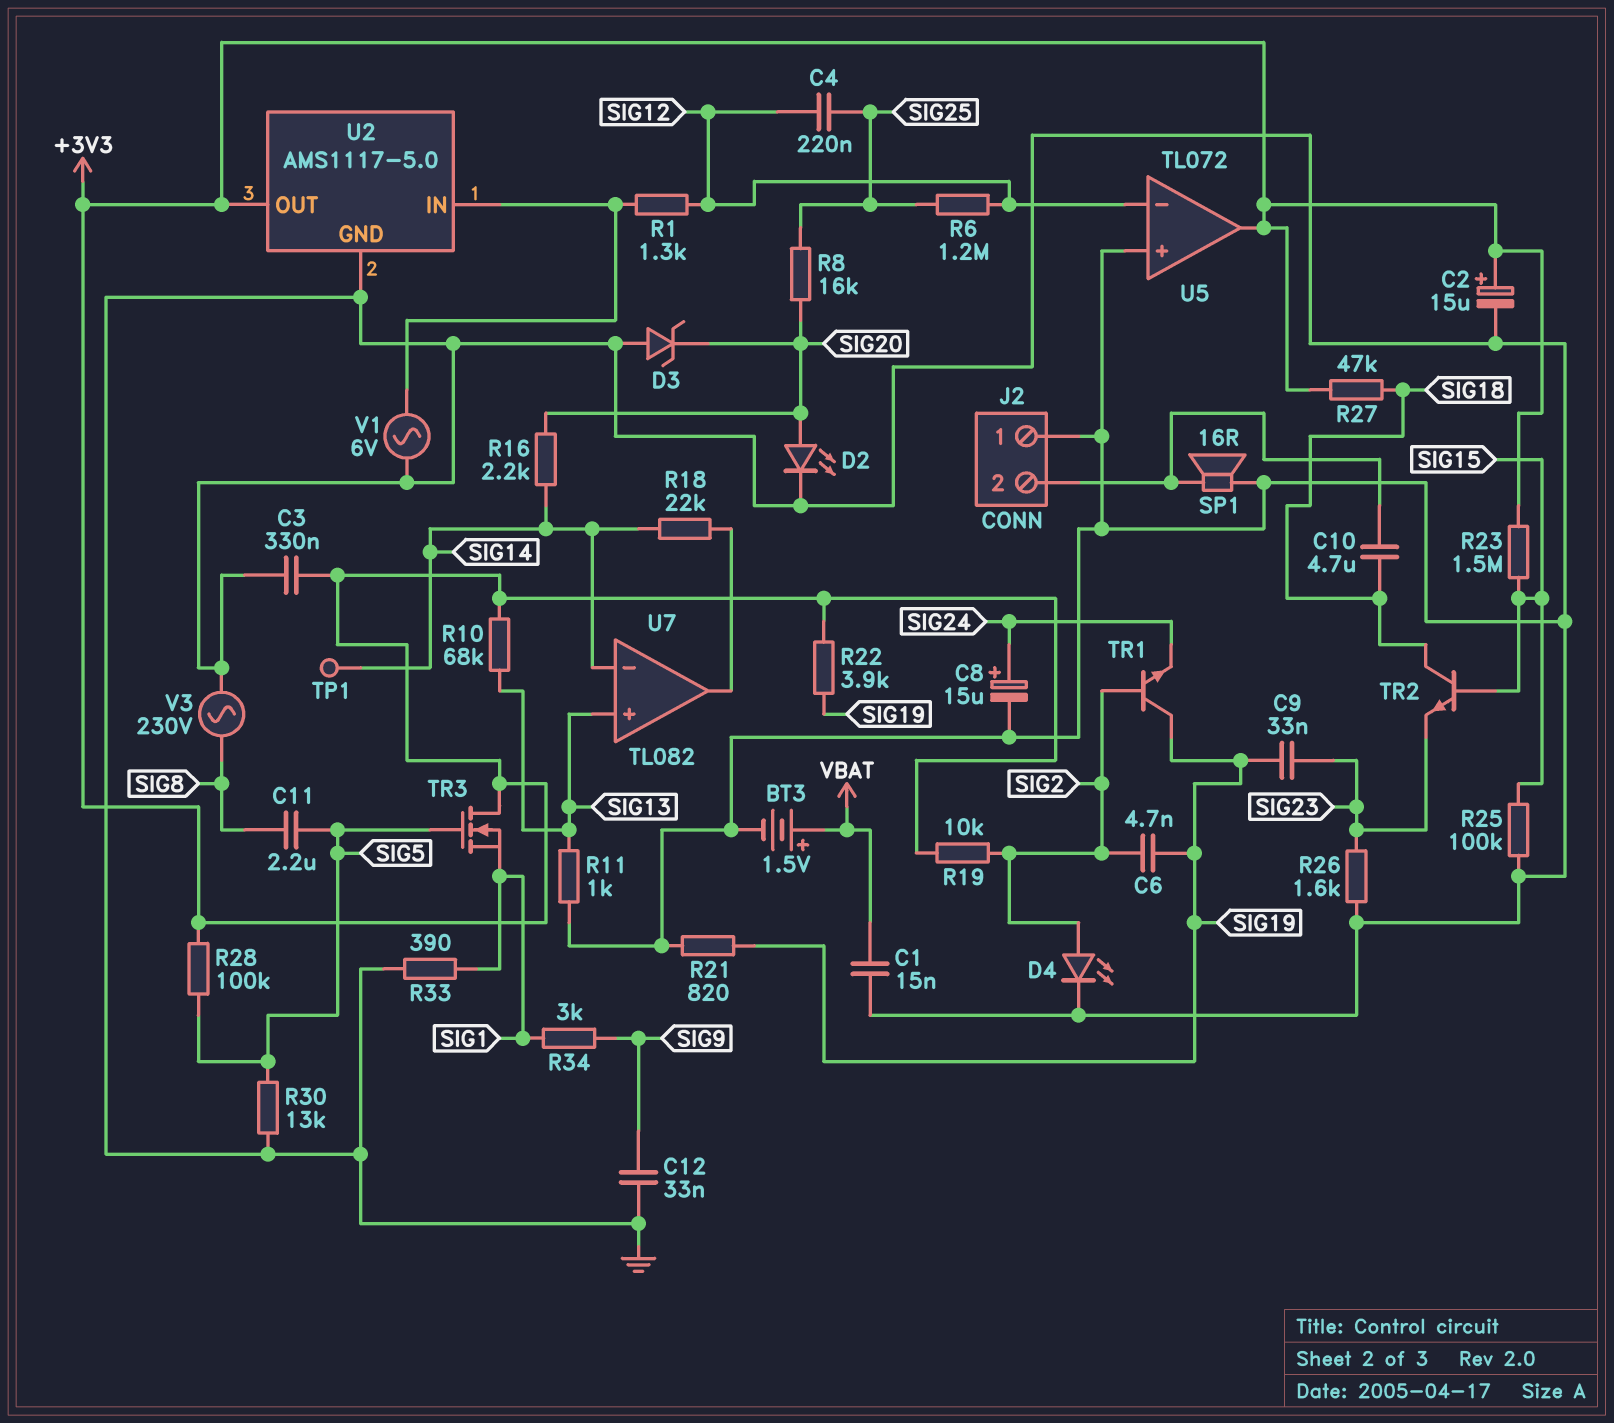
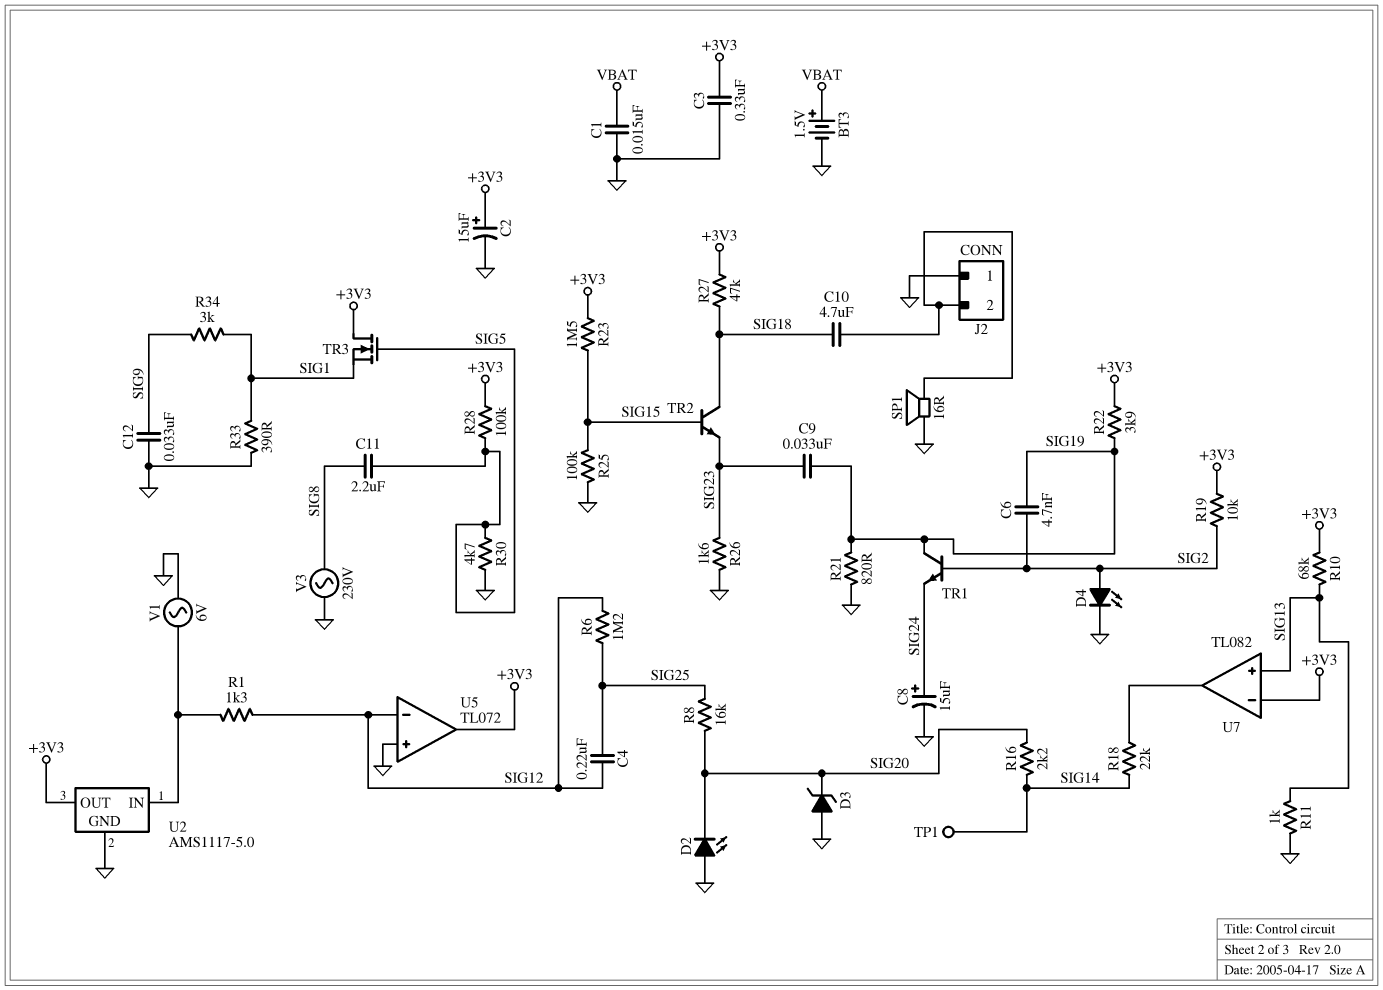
D2: LED (A SIG20, K GND) -> LED (A GND, K SIG20)
R30: 13k (GND, SIG5) -> 4.7k (GND, SIG5)
U7 pin in-: SIG14 -> +3V3

